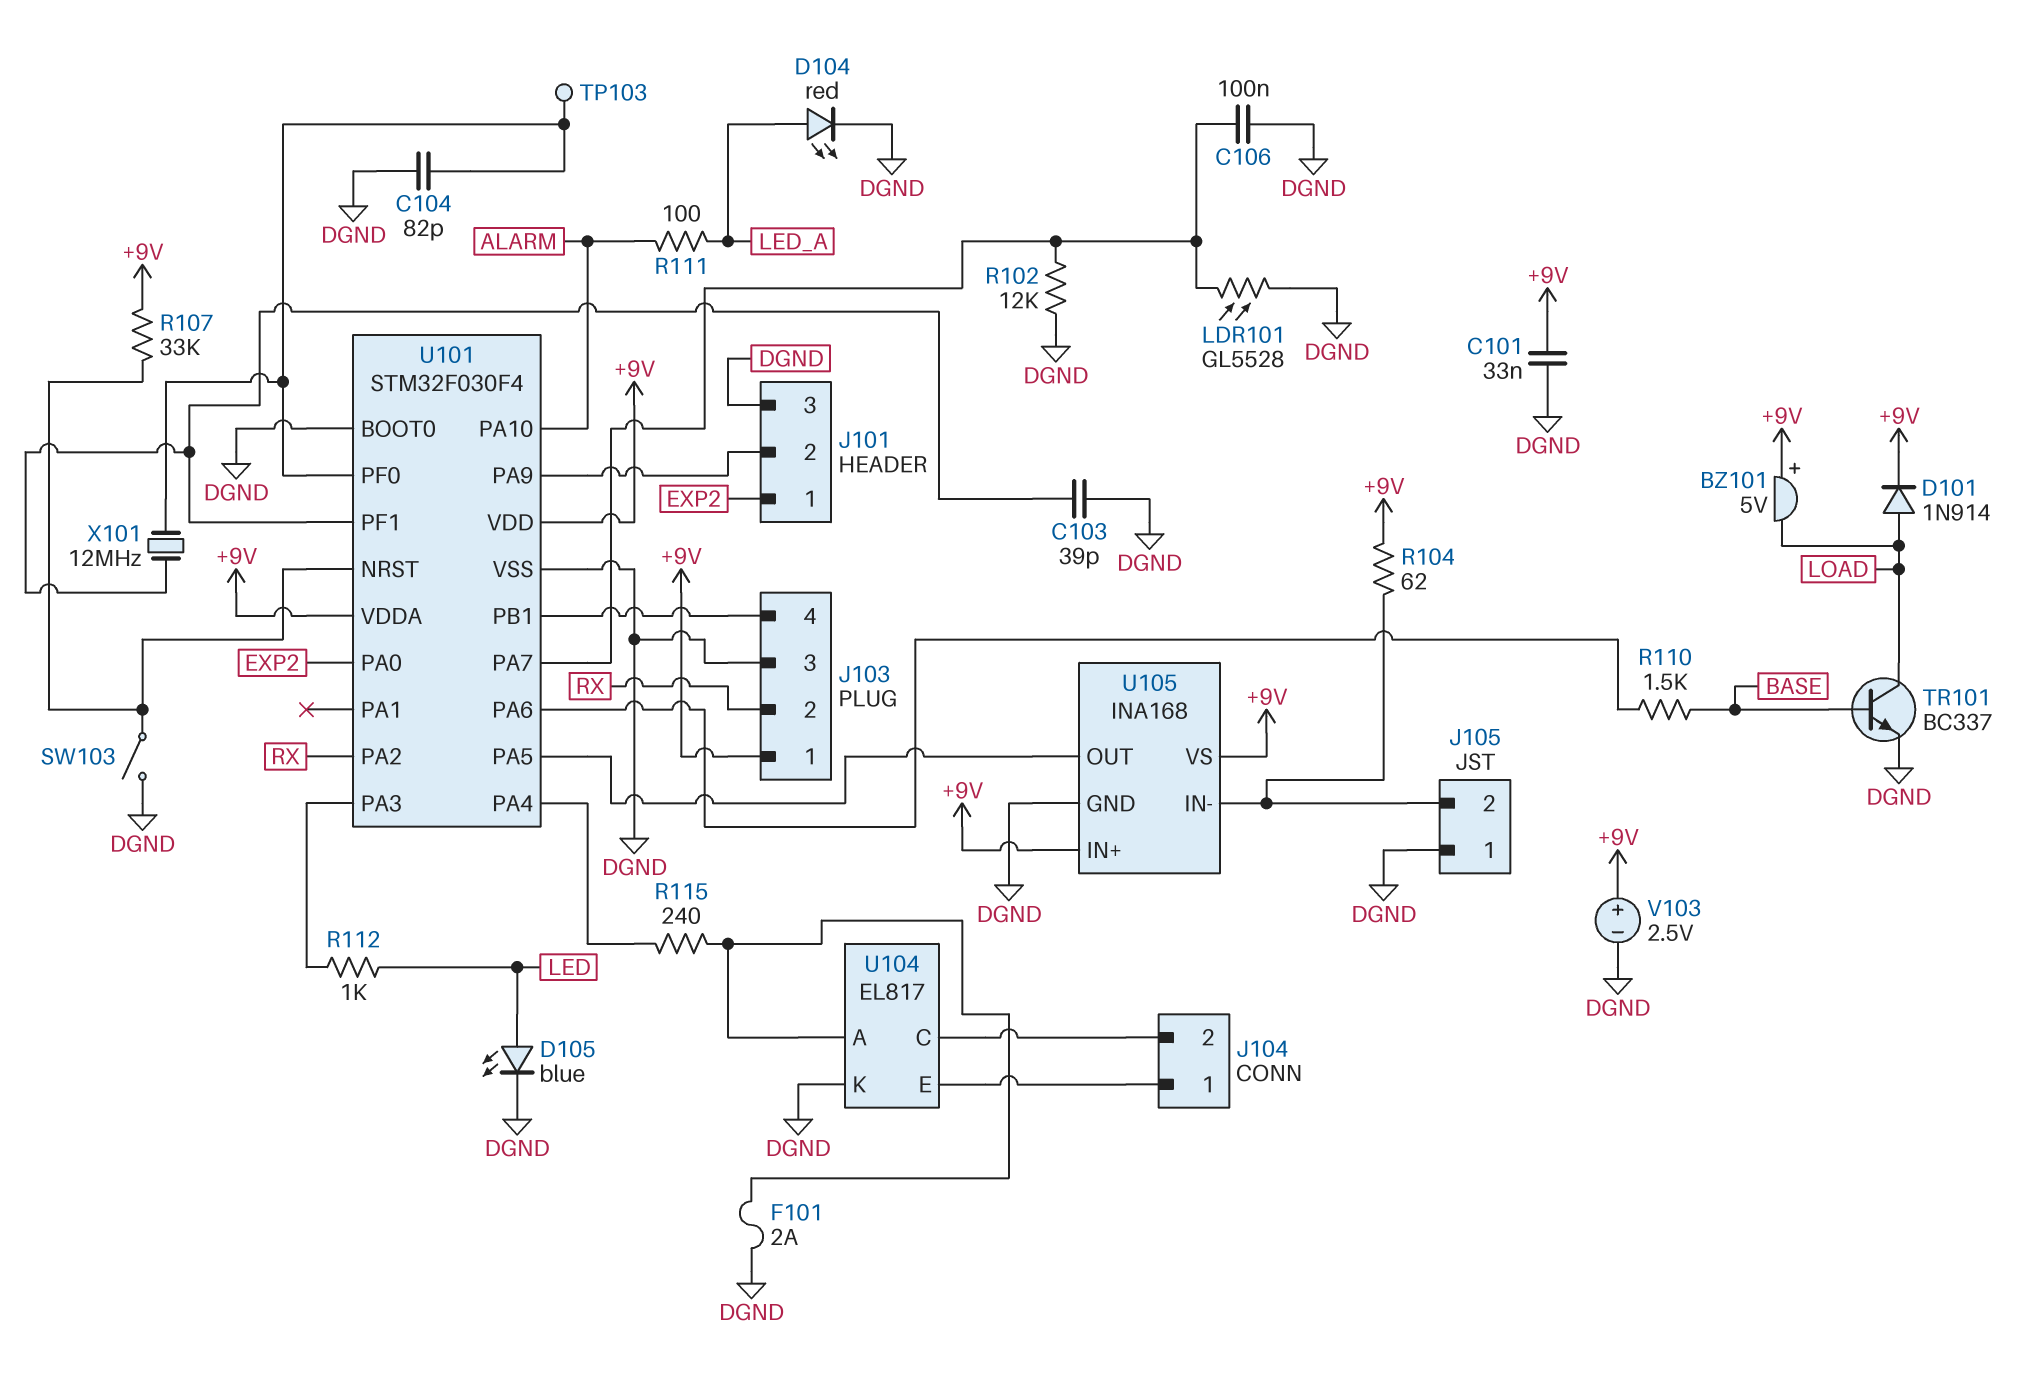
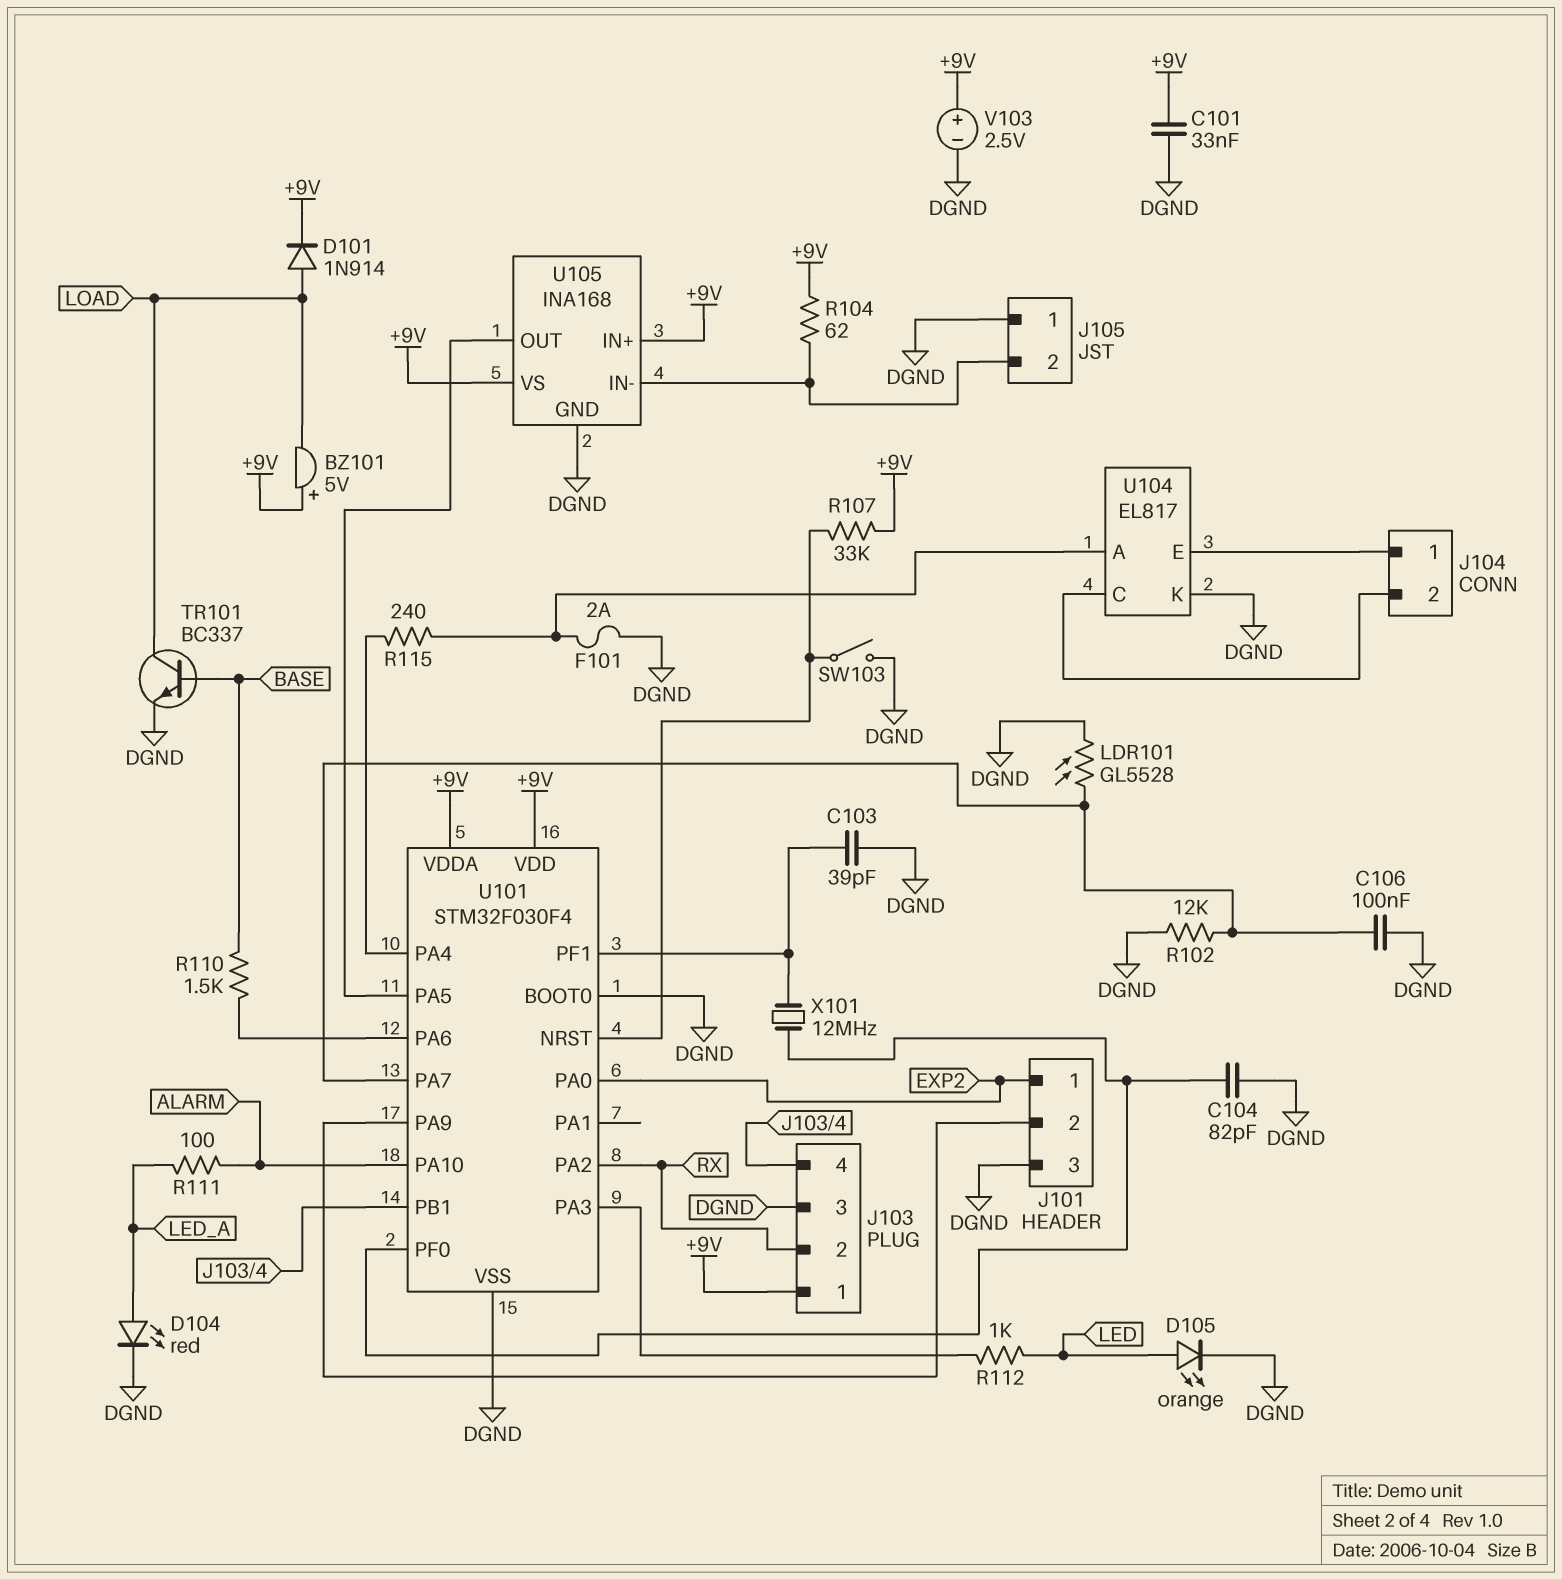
D105: LED blue (A LED, K DGND) -> LED orange (A LED, K DGND)
TP103: test point (U101/PF0) -> none

